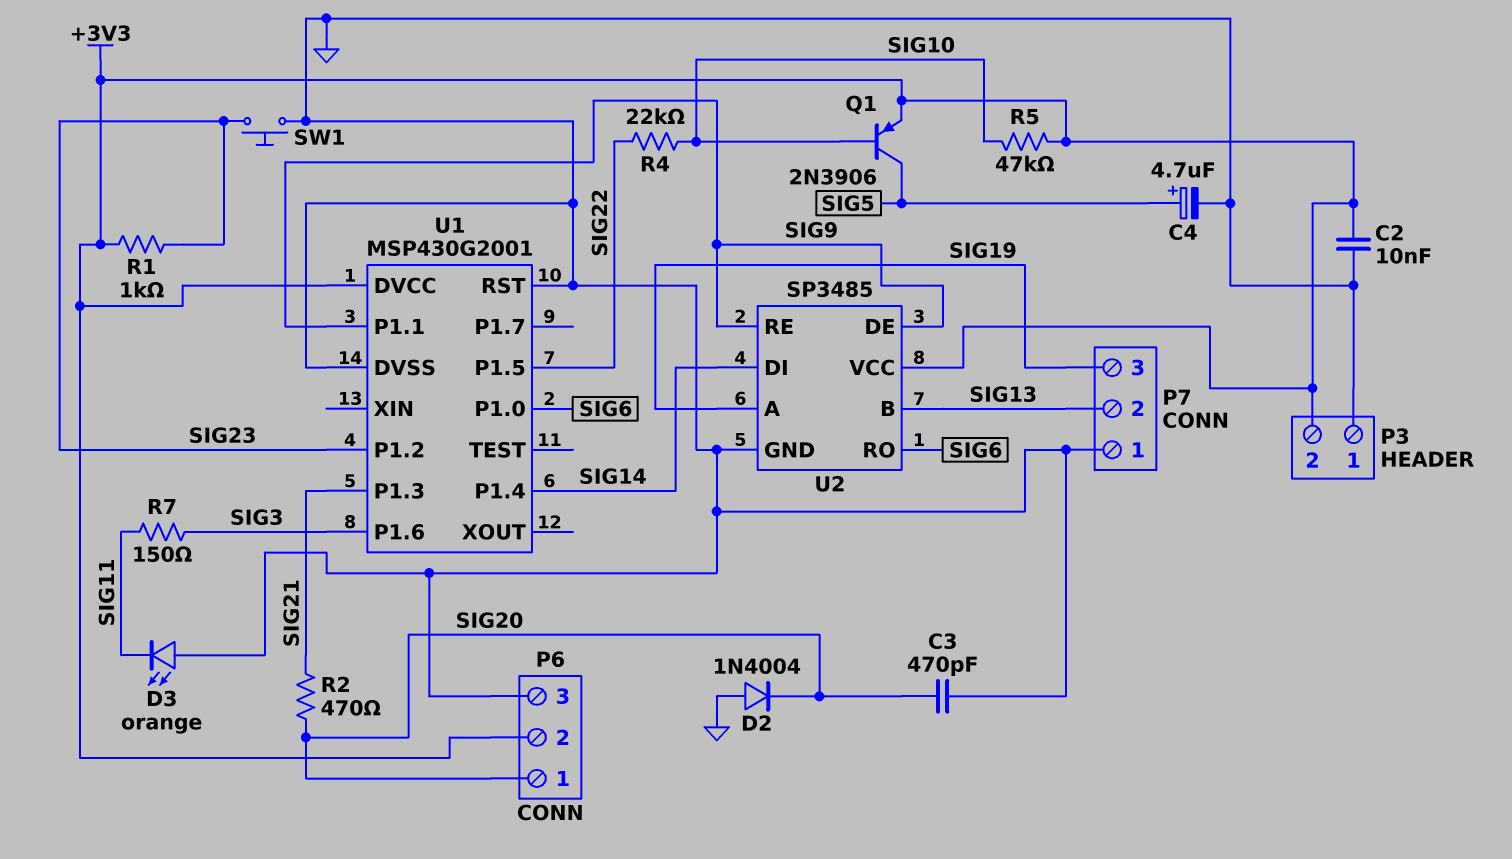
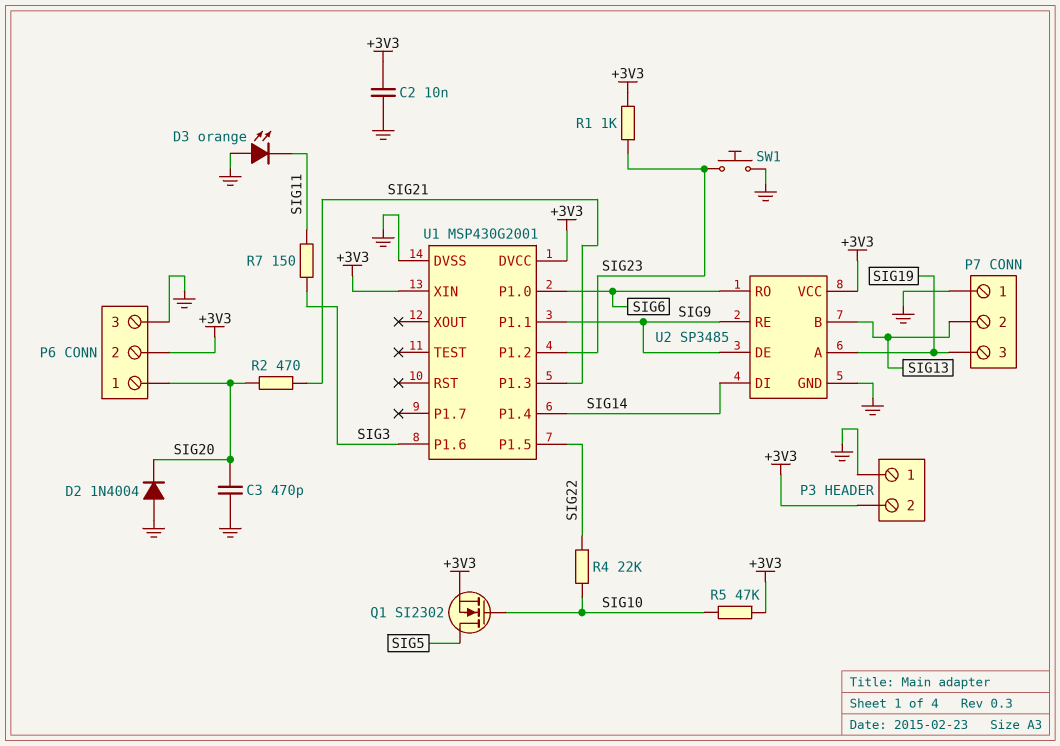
C4: 4.7uF (plus SIG5, minus GND) -> none
Q1: PNP 2N3906 (B SIG10, C SIG5, E +3V3) -> NMOS SI2302 (G SIG10, D SIG5, S +3V3)
U1 pin RST: GND -> none
U1 pin XIN: none -> +3V3

